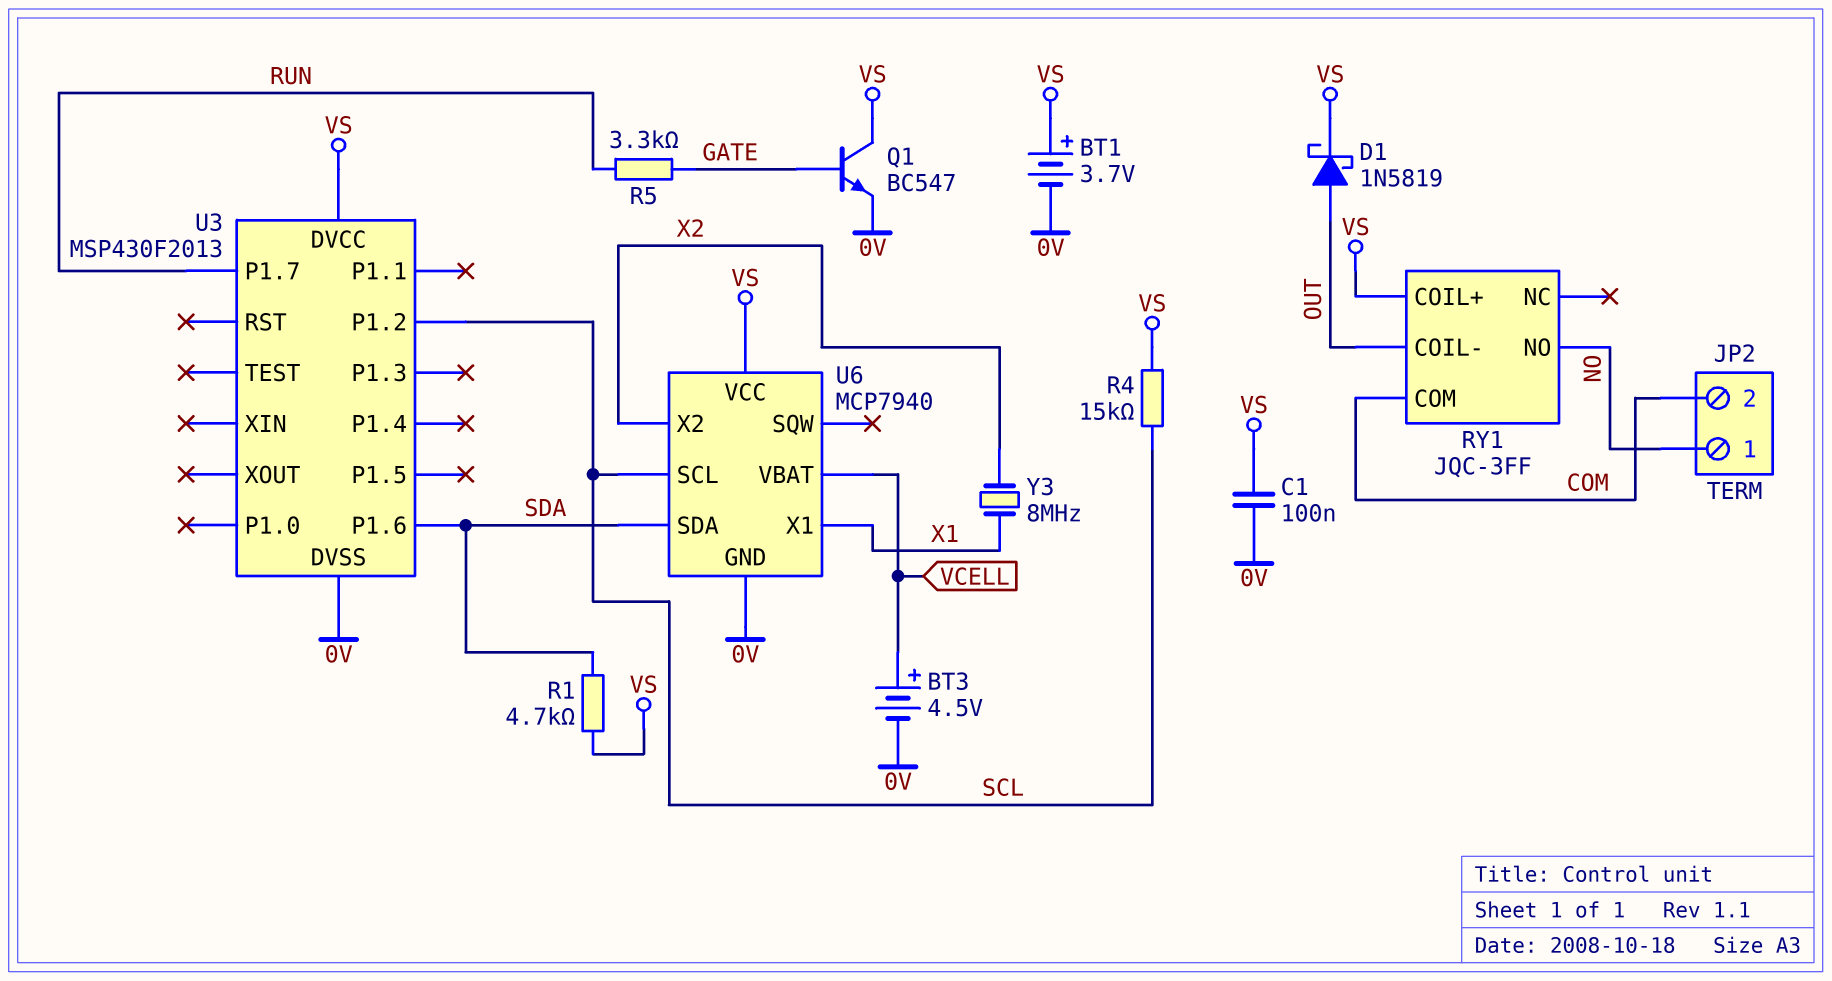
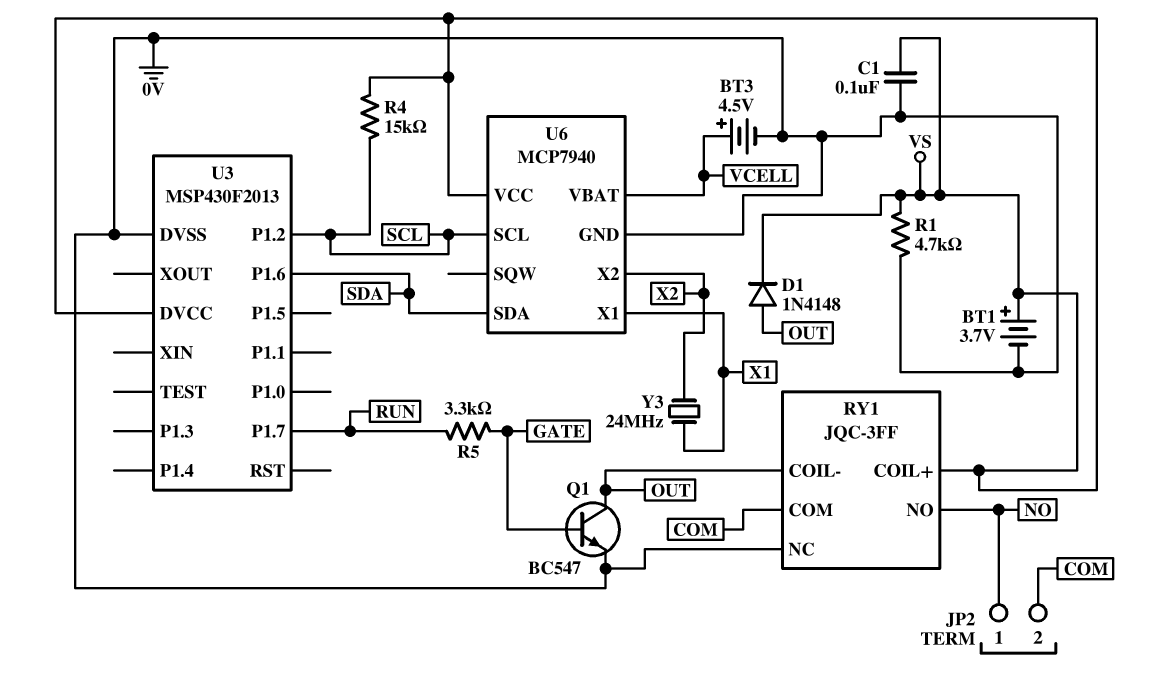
D1: schottky 1N5819 (A OUT, K VS) -> diode 1N4148 (A OUT, K VS)
Q1: NPN BC547 (B GATE, C VS, E 0V) -> NPN BC547 (B GATE, C OUT, E 0V)
R1: 4.7k (SDA, VS) -> 4.7k (0V, VS)
RY1 pin NC: none -> 0V
Y3: 8MHz (X1, X2) -> 24MHz (X1, X2)

